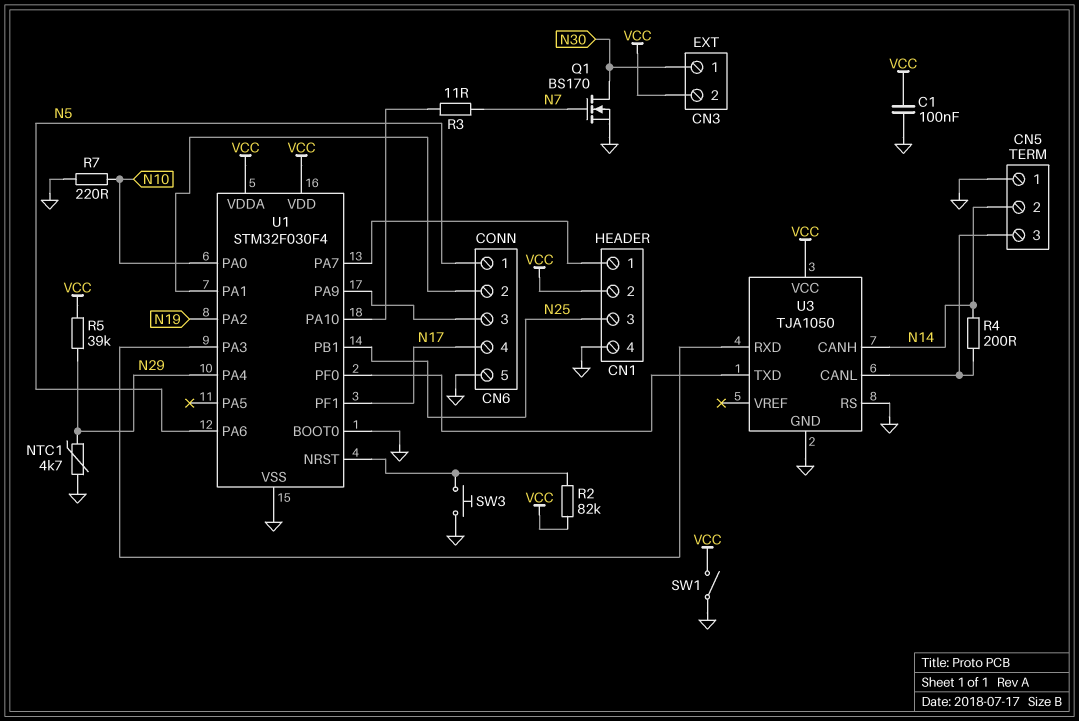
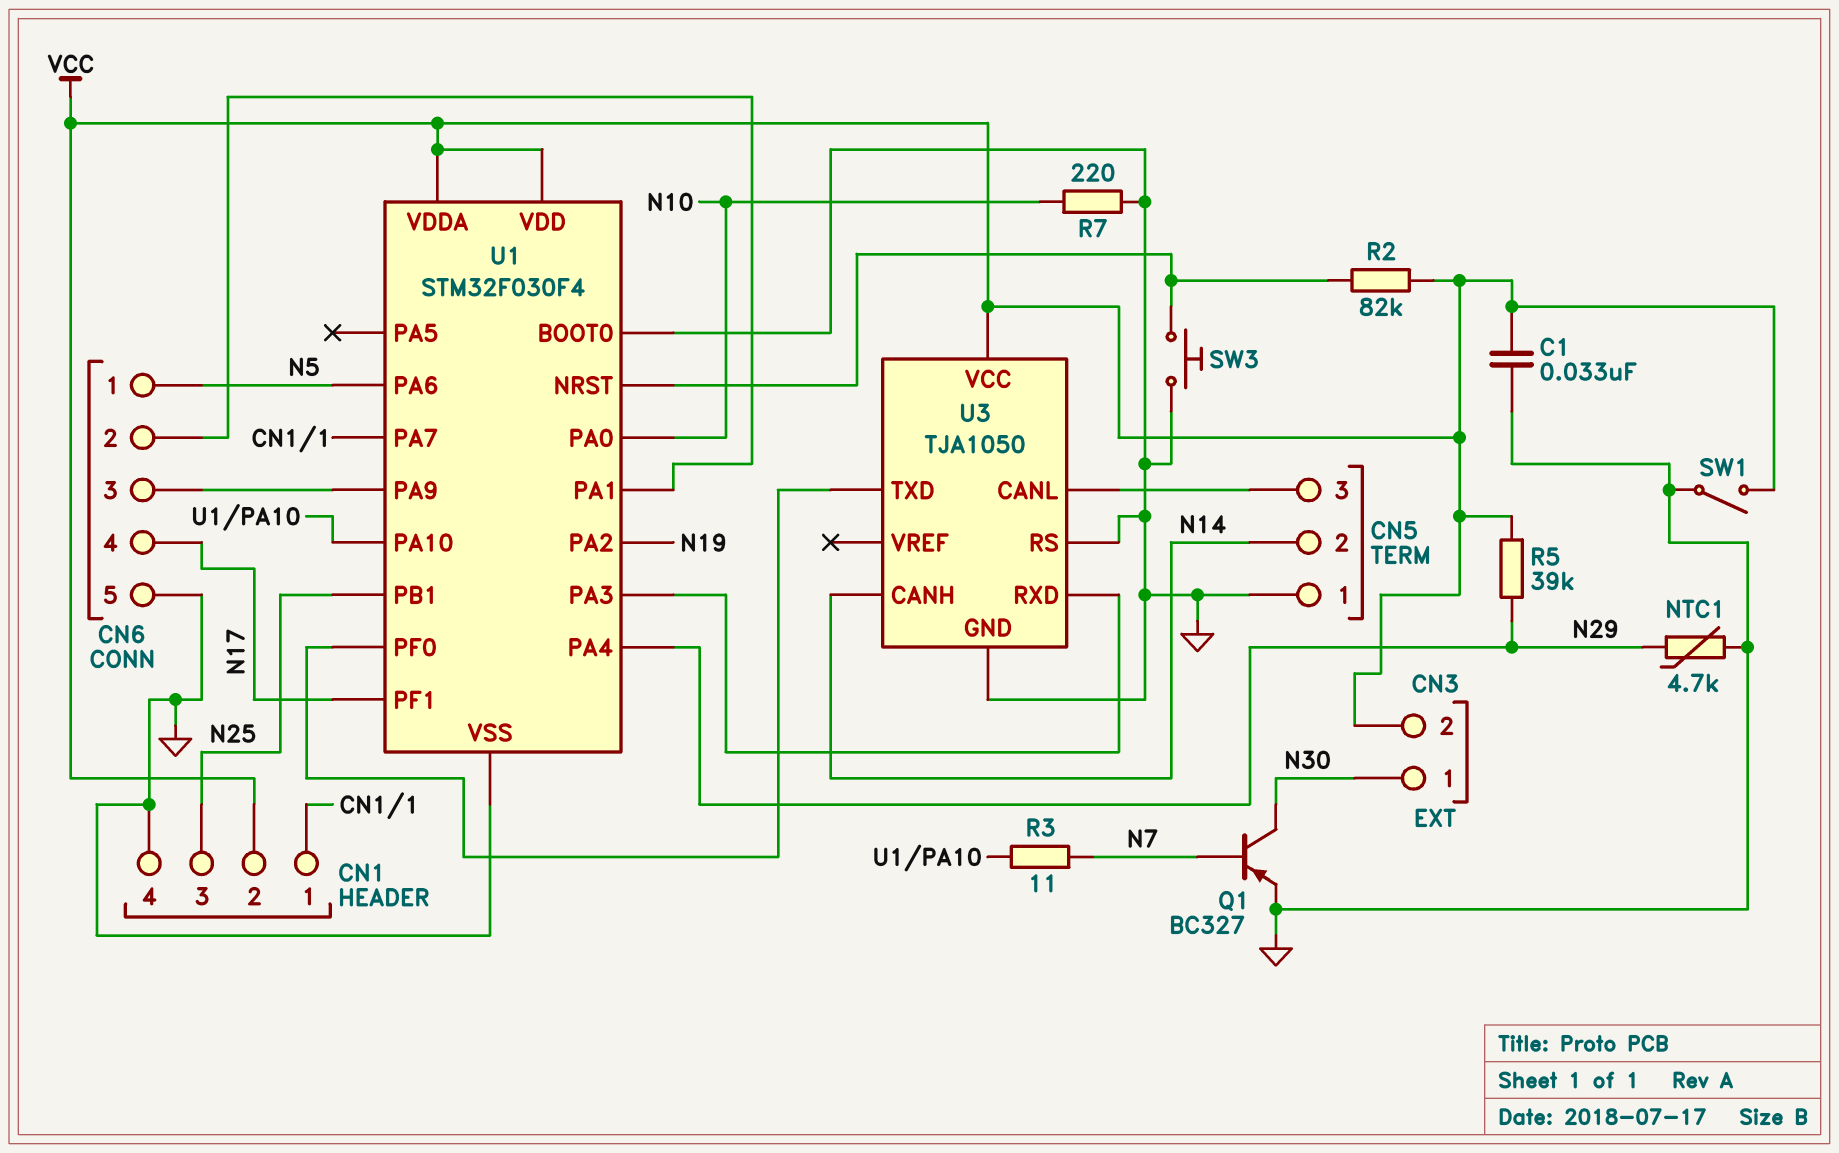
C1: 100nF (GND, VCC) -> 33nF (GND, VCC)
Q1: NMOS BS170 (G N7, D N30, S GND) -> PNP BC327 (B N7, C N30, E GND)
R4: 200 (CN5/3, N14) -> none

